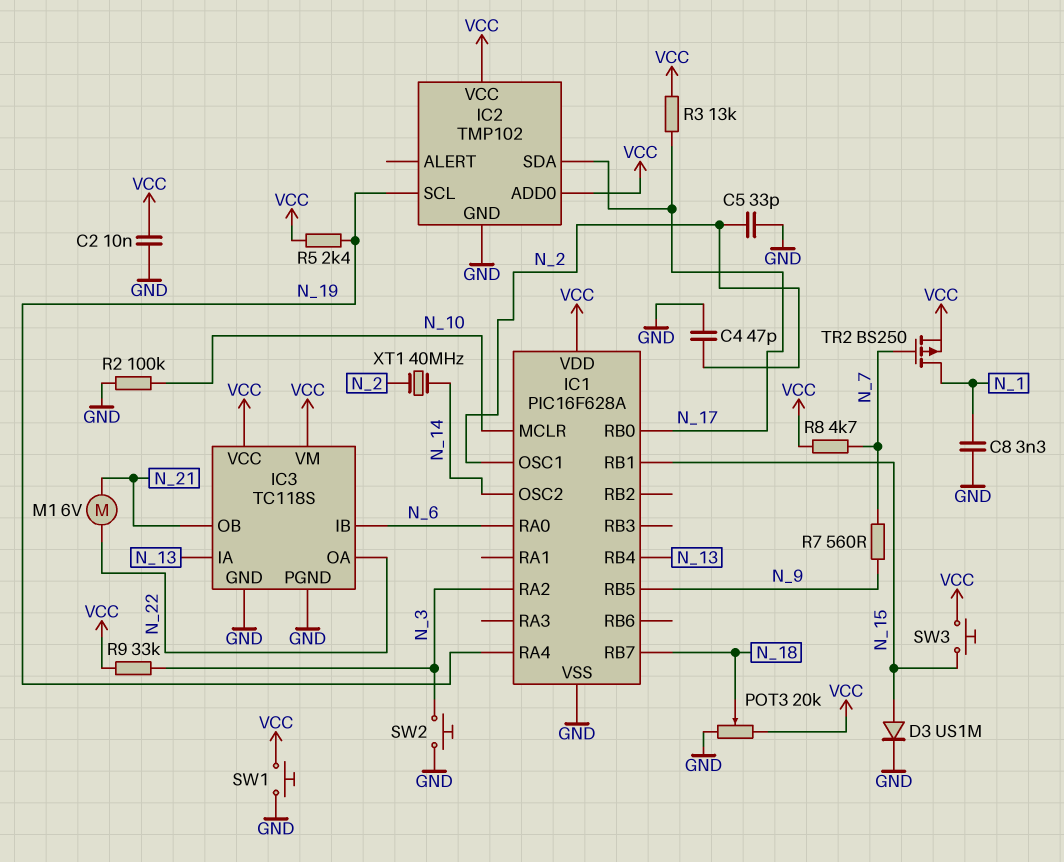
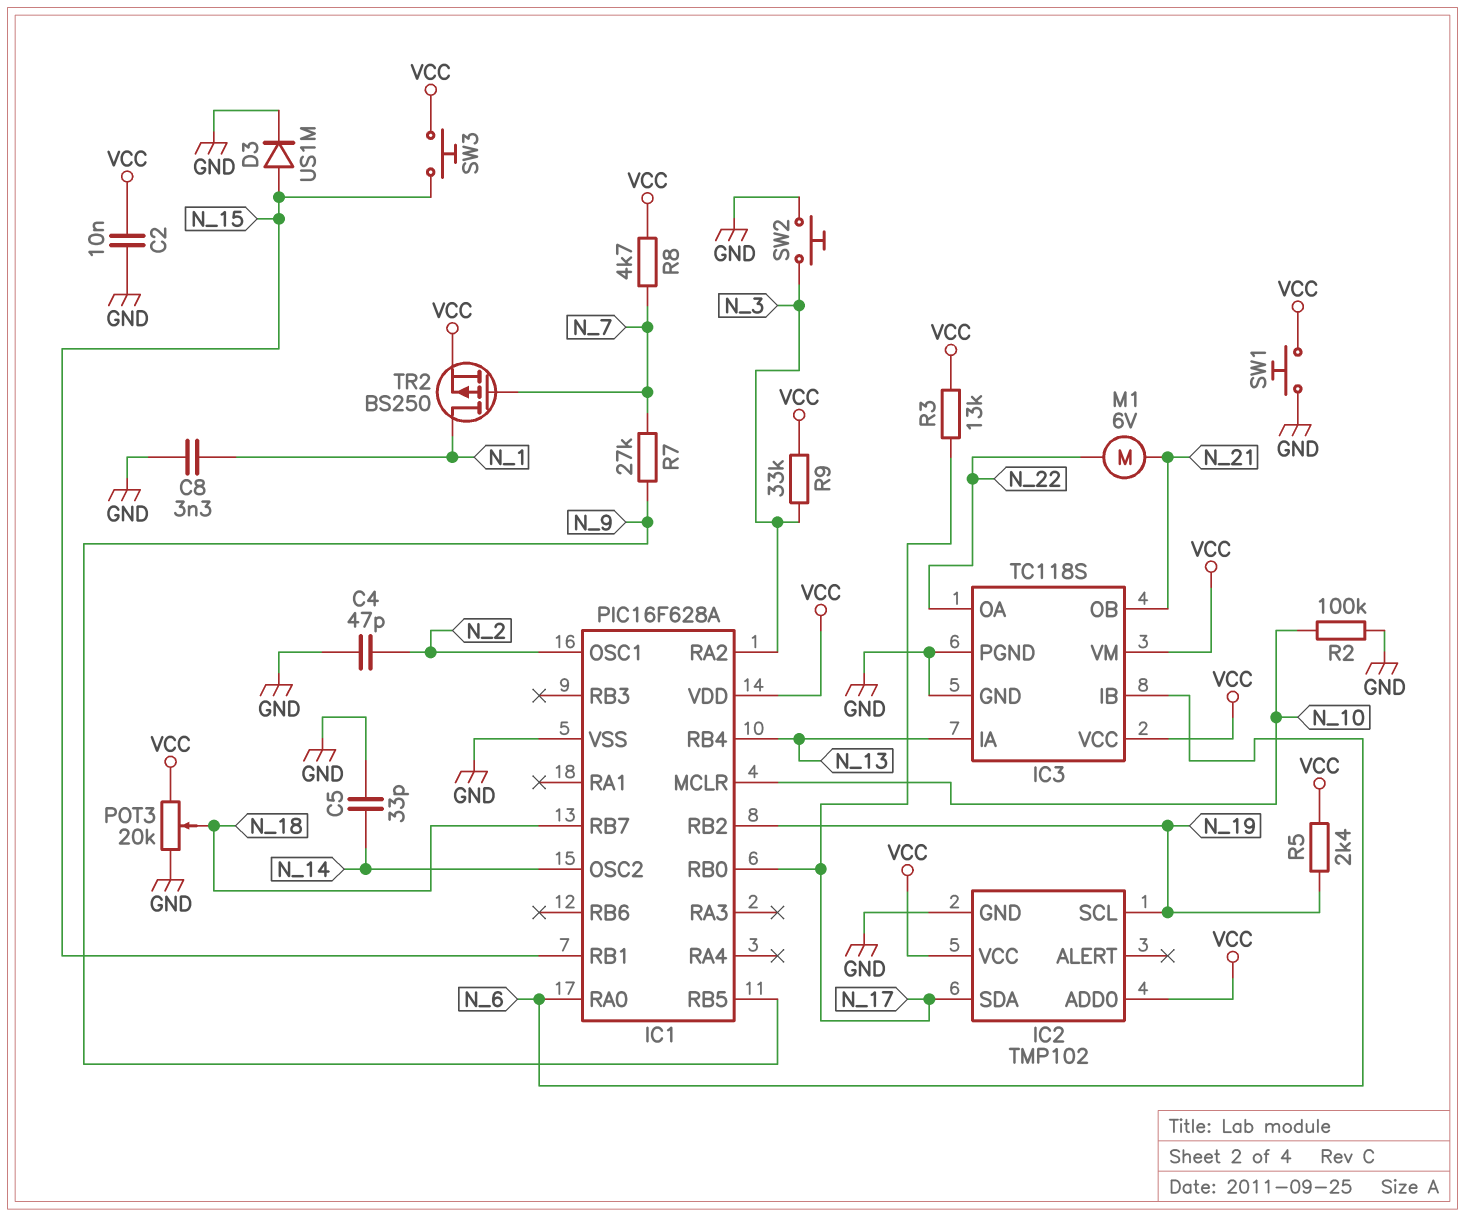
C5: 33pF (GND, N_2) -> 33pF (GND, N_14)
IC1 pin RA4: N_19 -> none
IC1 pin RB2: none -> N_19
R7: 560 (N_7, N_9) -> 27k (N_7, N_9)
XT1: 40MHz (N_2, N_14) -> none

